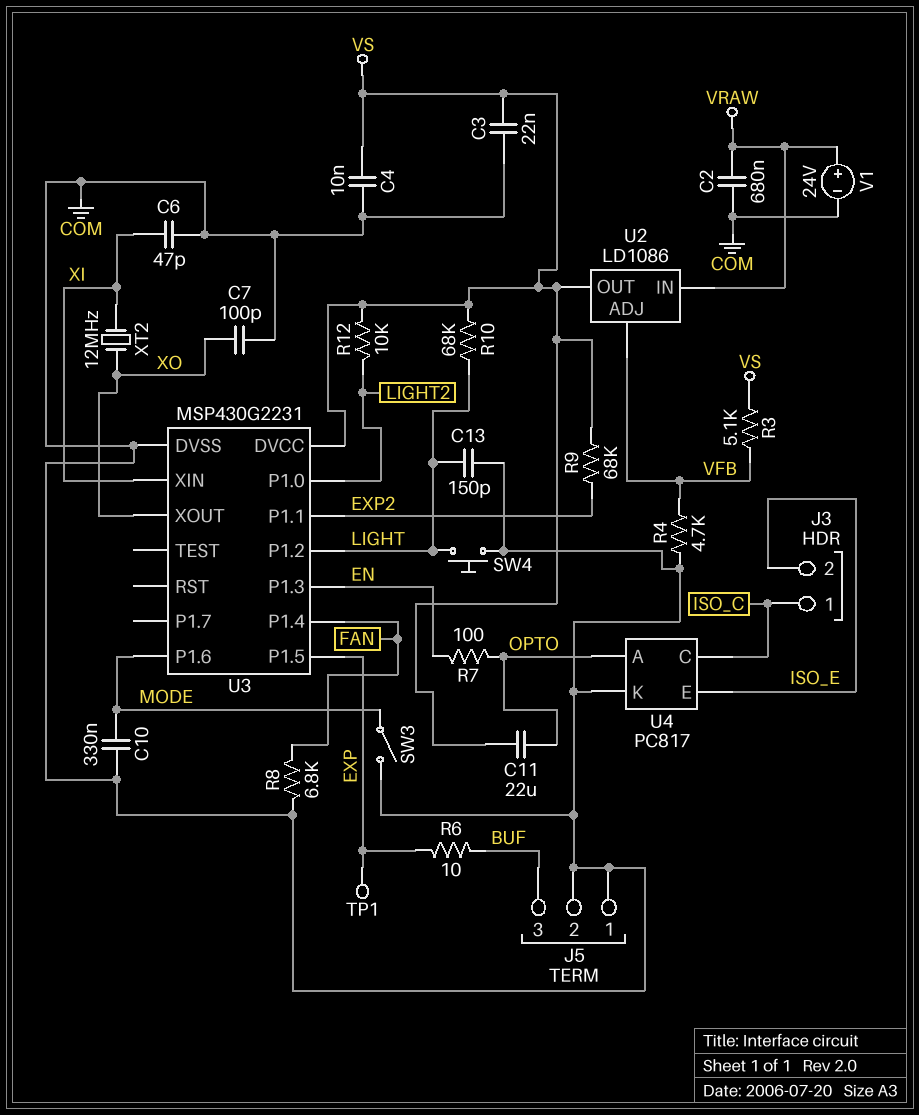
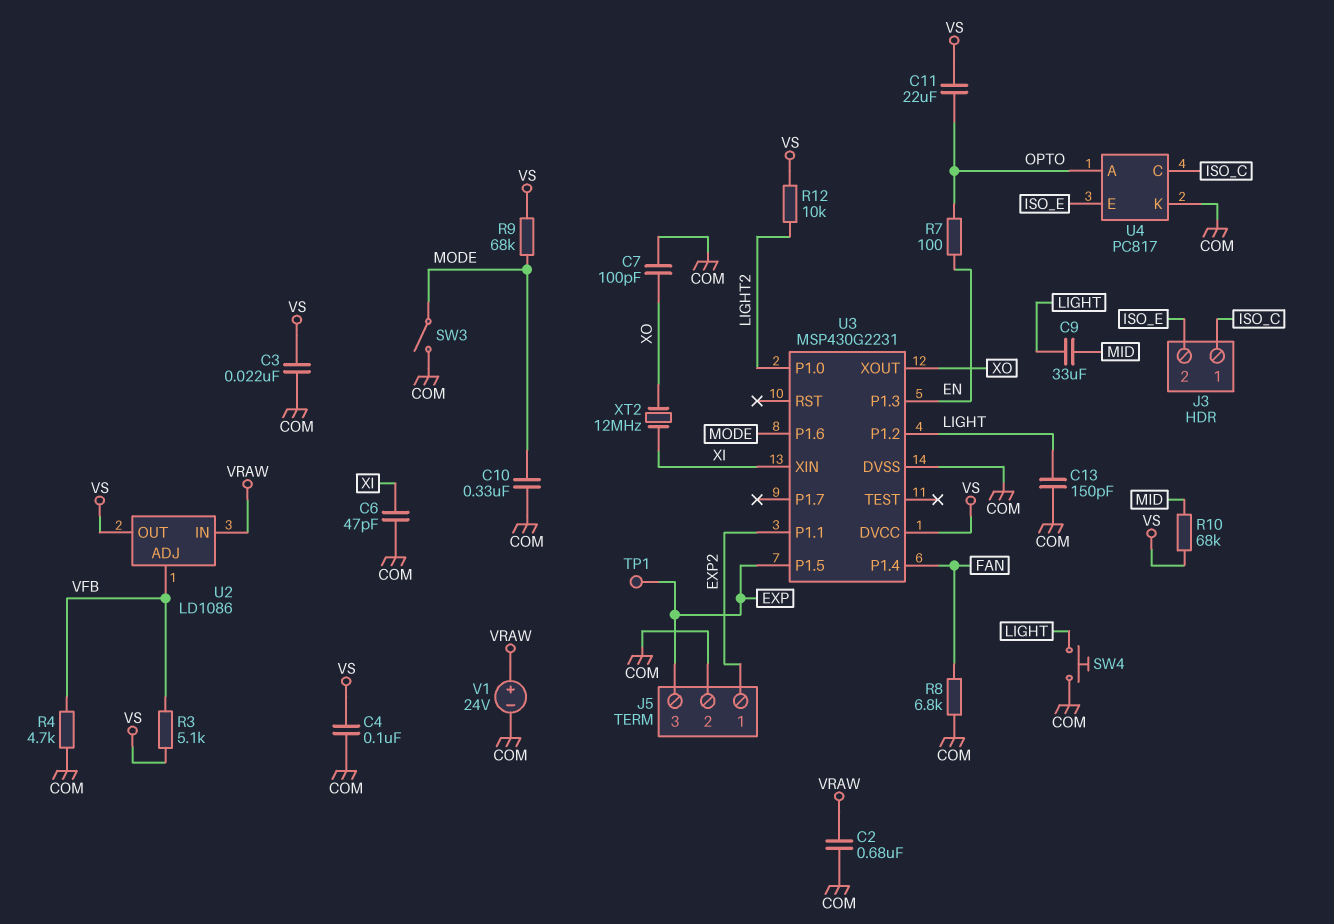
C4: 10nF (COM, VS) -> 100nF (COM, VS)
C9: none -> 33uF (LIGHT, MID)
J5 pin 1: COM -> EXP2
J5 pin 3: BUF -> EXP
R6: 10 (BUF, EXP) -> none
R9: 68k (EXP2, VS) -> 68k (MODE, VS)
R10: 68k (LIGHT, VS) -> 68k (MID, VS)

